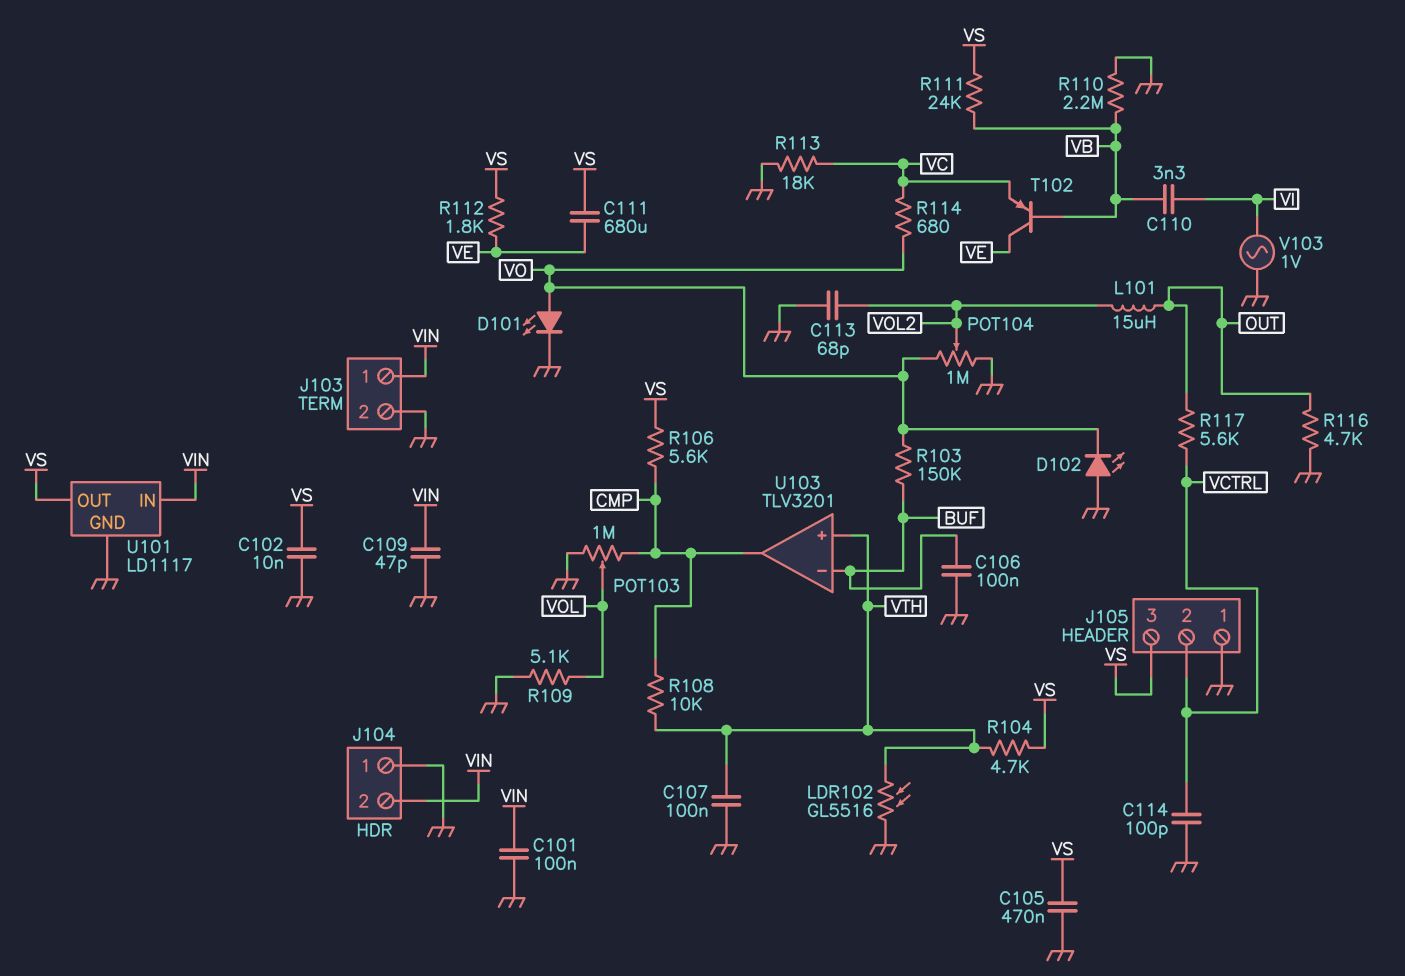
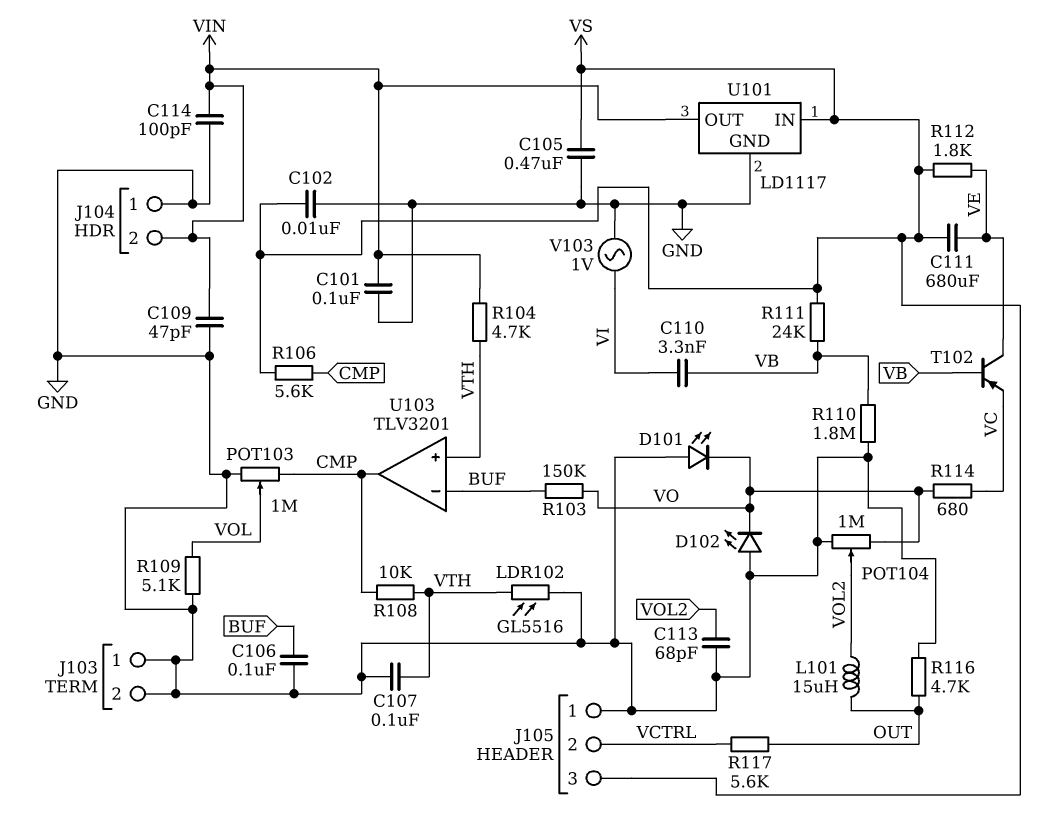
C114: 100pF (GND, VCTRL) -> 100pF (GND, VIN)
D101: LED (A VO, K GND) -> LED (A GND, K VO)
J103 pin 1: VIN -> GND
R104: 4.7k (VS, VTH) -> 4.7k (VIN, VTH)
R110: 2.2M (GND, VB) -> 1.8M (GND, VB)
R113: 18k (GND, VC) -> none
U101 pin IN: VIN -> VS
U101 pin OUT: VS -> VIN

